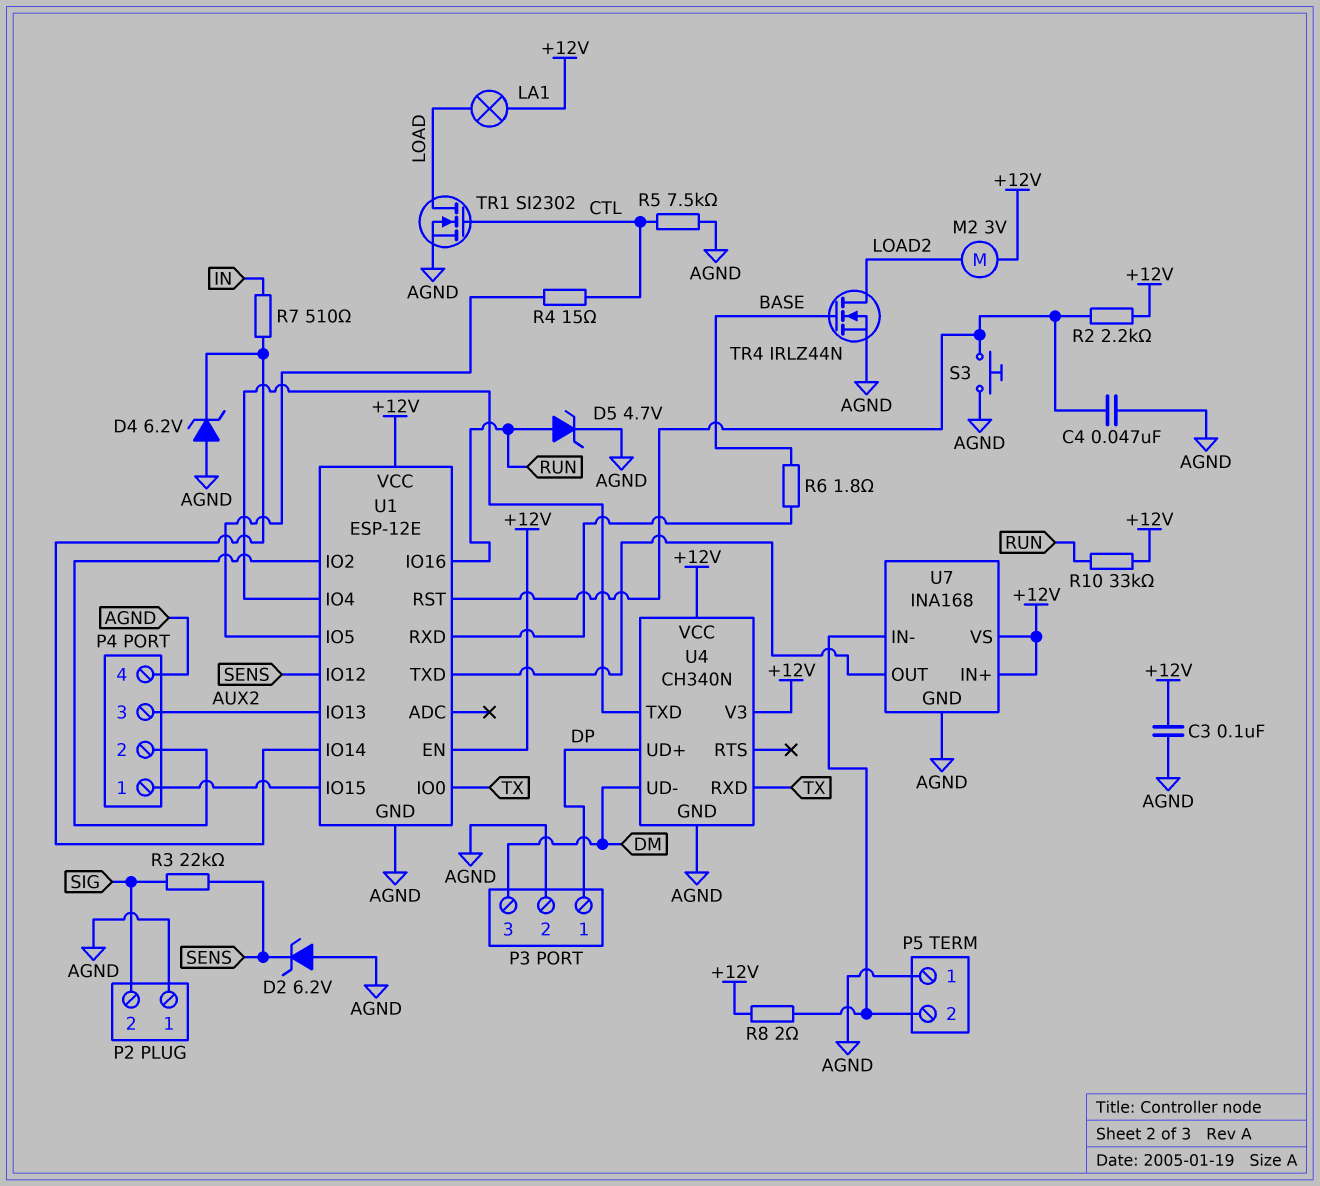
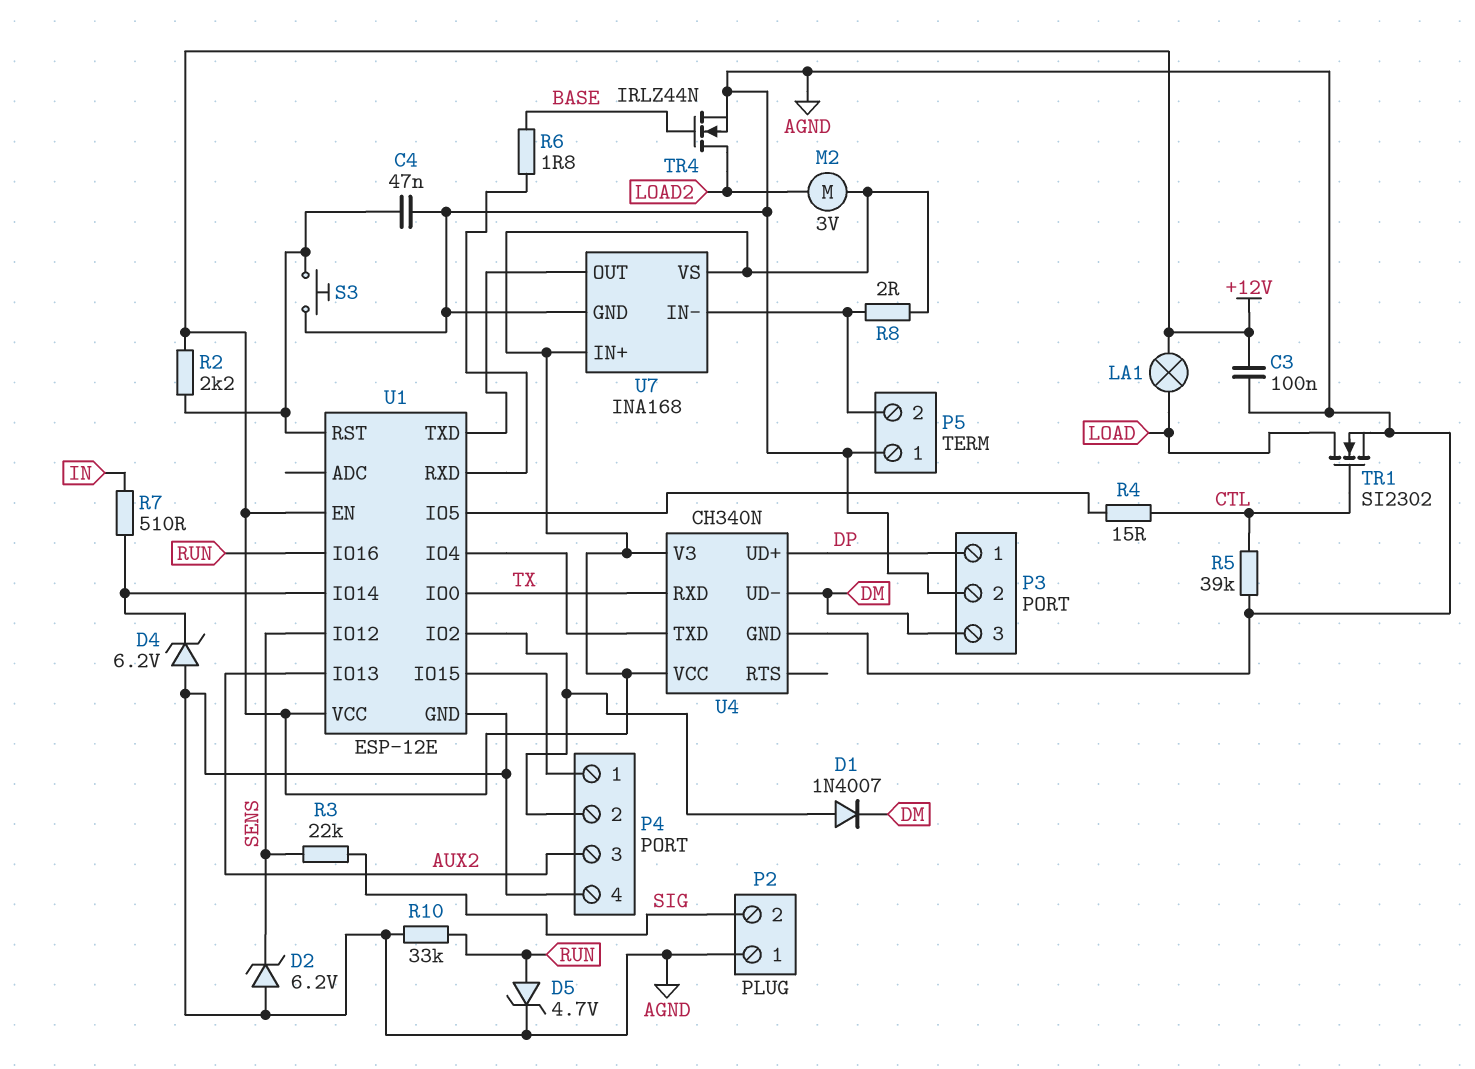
D1: none -> diode 1N4007 (A P4/2, K DM)
R5: 7.5k (AGND, CTL) -> 39k (AGND, CTL)
R10: 33k (+12V, RUN) -> 33k (AGND, RUN)

